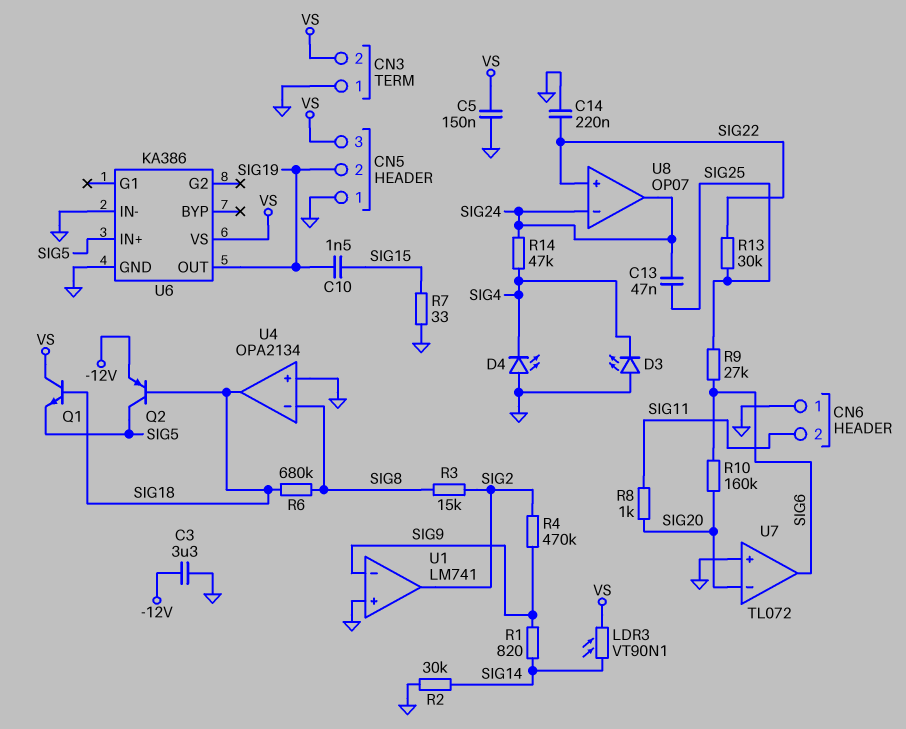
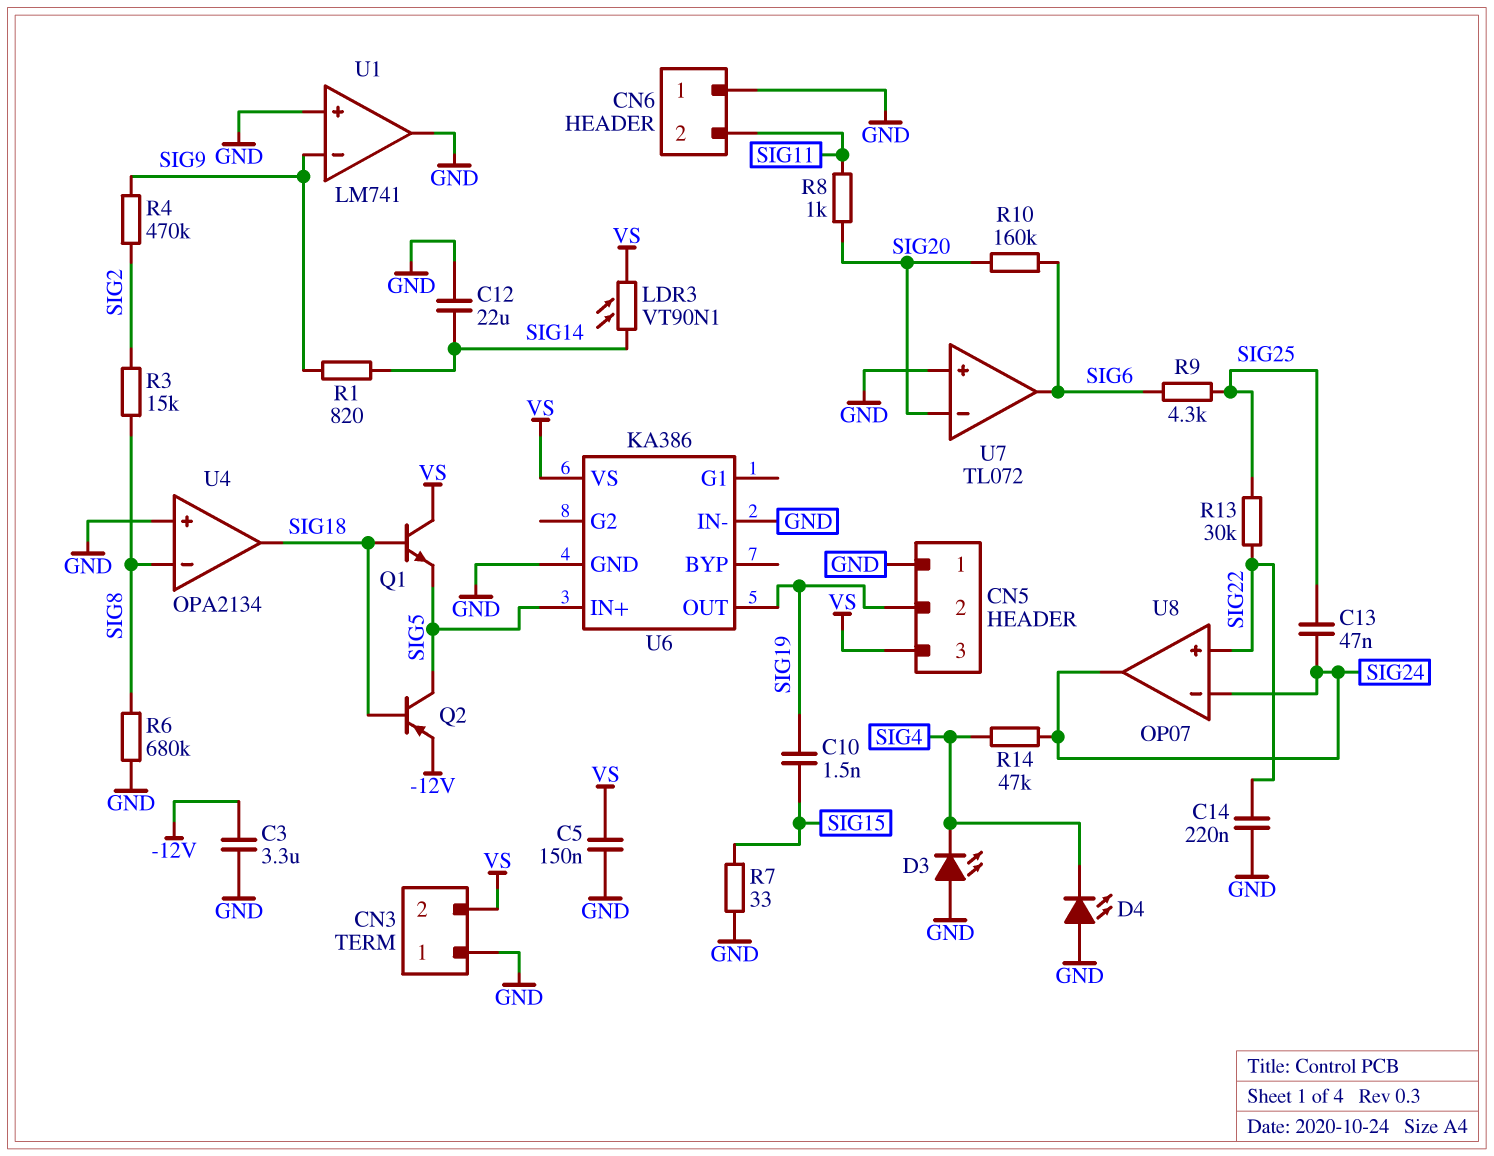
C12: none -> 22uF (GND, SIG14)
R2: 30k (GND, SIG14) -> none
R6: 680k (SIG8, SIG18) -> 680k (GND, SIG8)
R9: 27k (SIG6, SIG25) -> 4.3k (SIG6, SIG25)
U1 pin out: SIG2 -> GND

